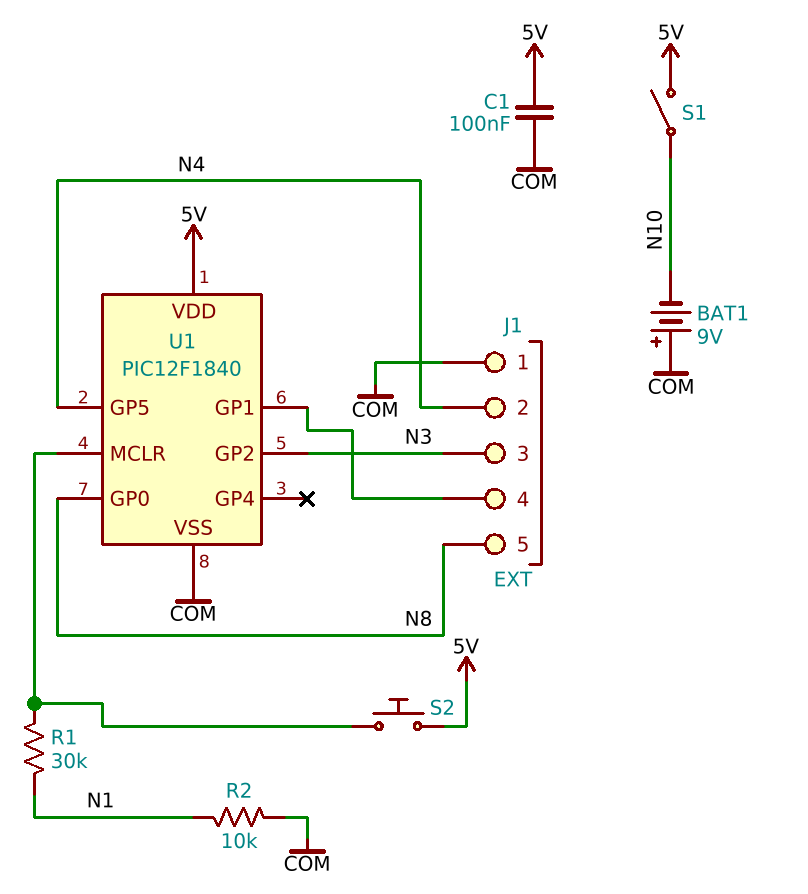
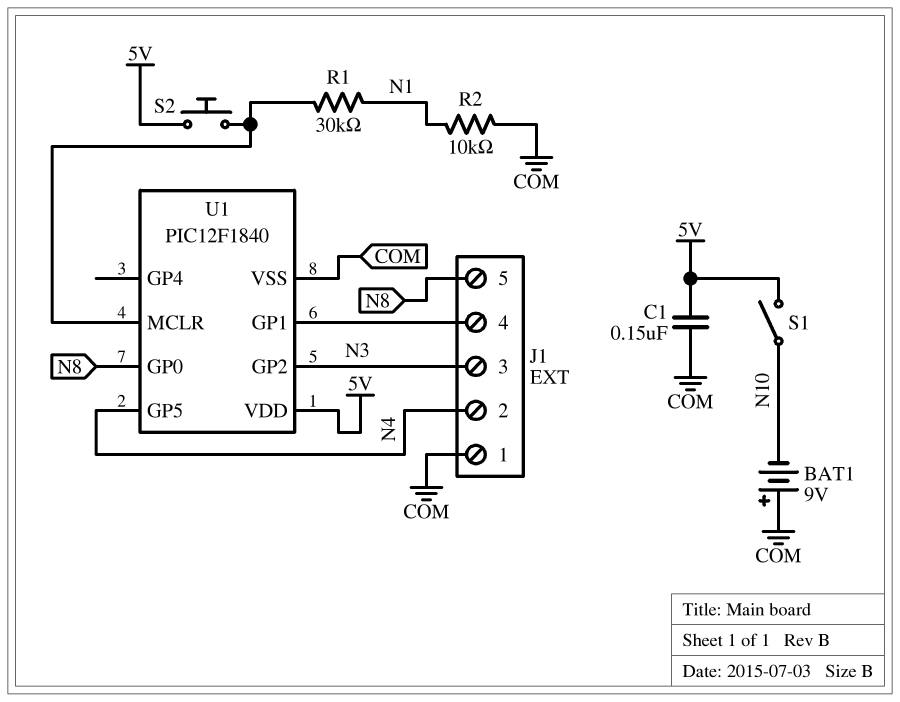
C1: 100nF (5V, COM) -> 150nF (5V, COM)

